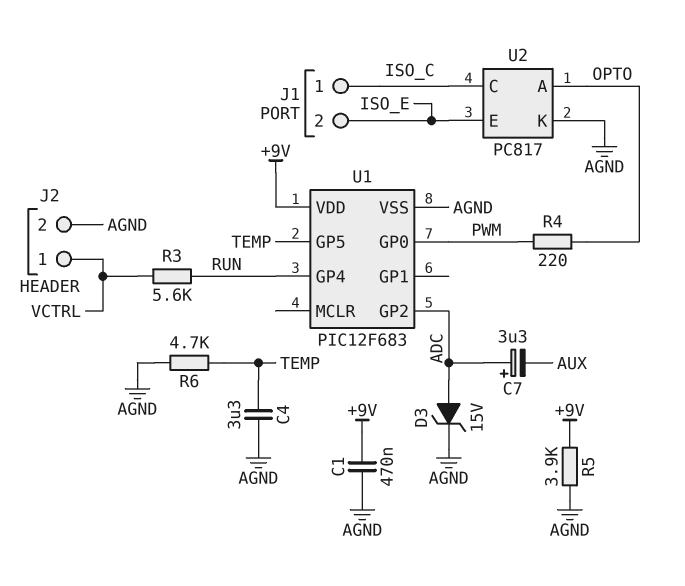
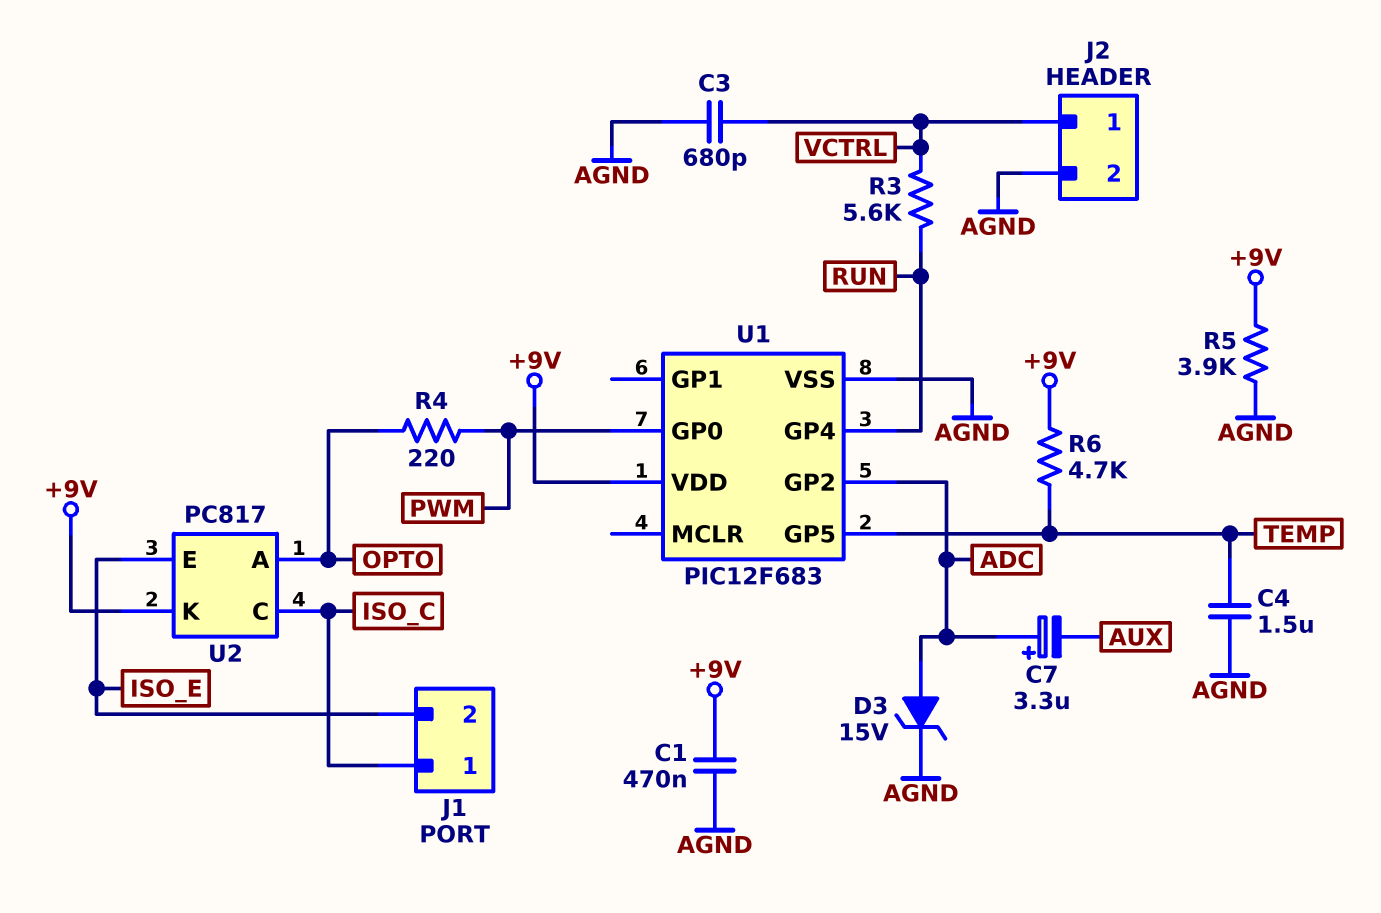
C3: none -> 680pF (AGND, VCTRL)
C4: 3.3uF (AGND, TEMP) -> 1.5uF (AGND, TEMP)
R6: 4.7k (AGND, TEMP) -> 4.7k (+9V, TEMP)
U2 pin K: AGND -> +9V

